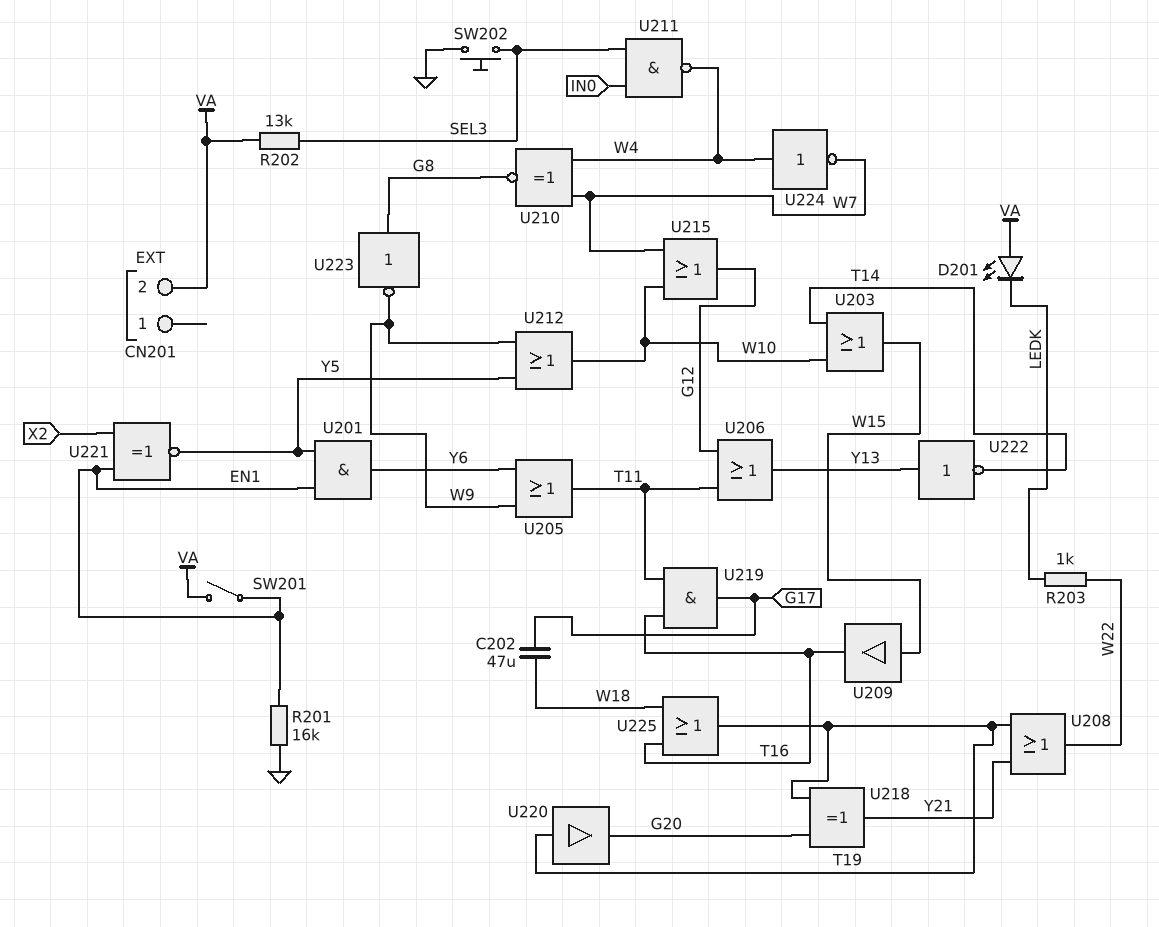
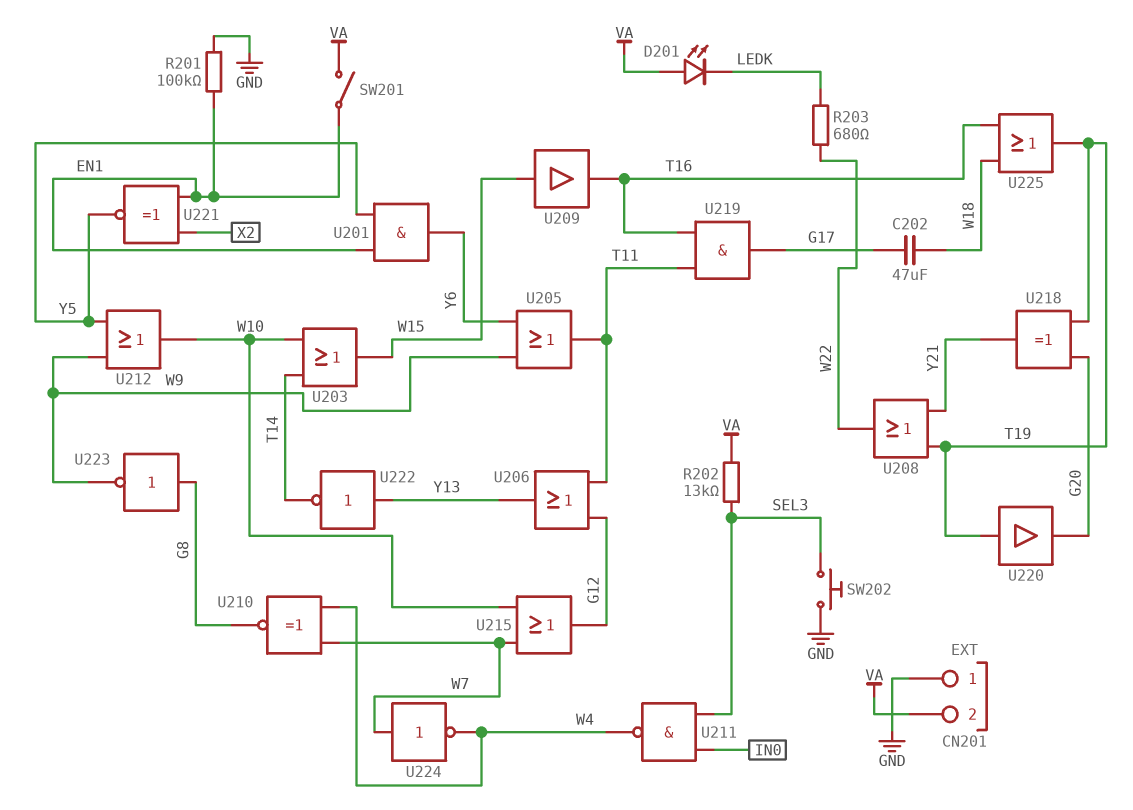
CN201 pin 1: none -> GND
R201: 16k (EN1, GND) -> 100k (EN1, GND)
R203: 1k (LEDK, W22) -> 680 (LEDK, W22)
U224: NOT (in W4, out W7) -> NOT (in W7, out W4)

